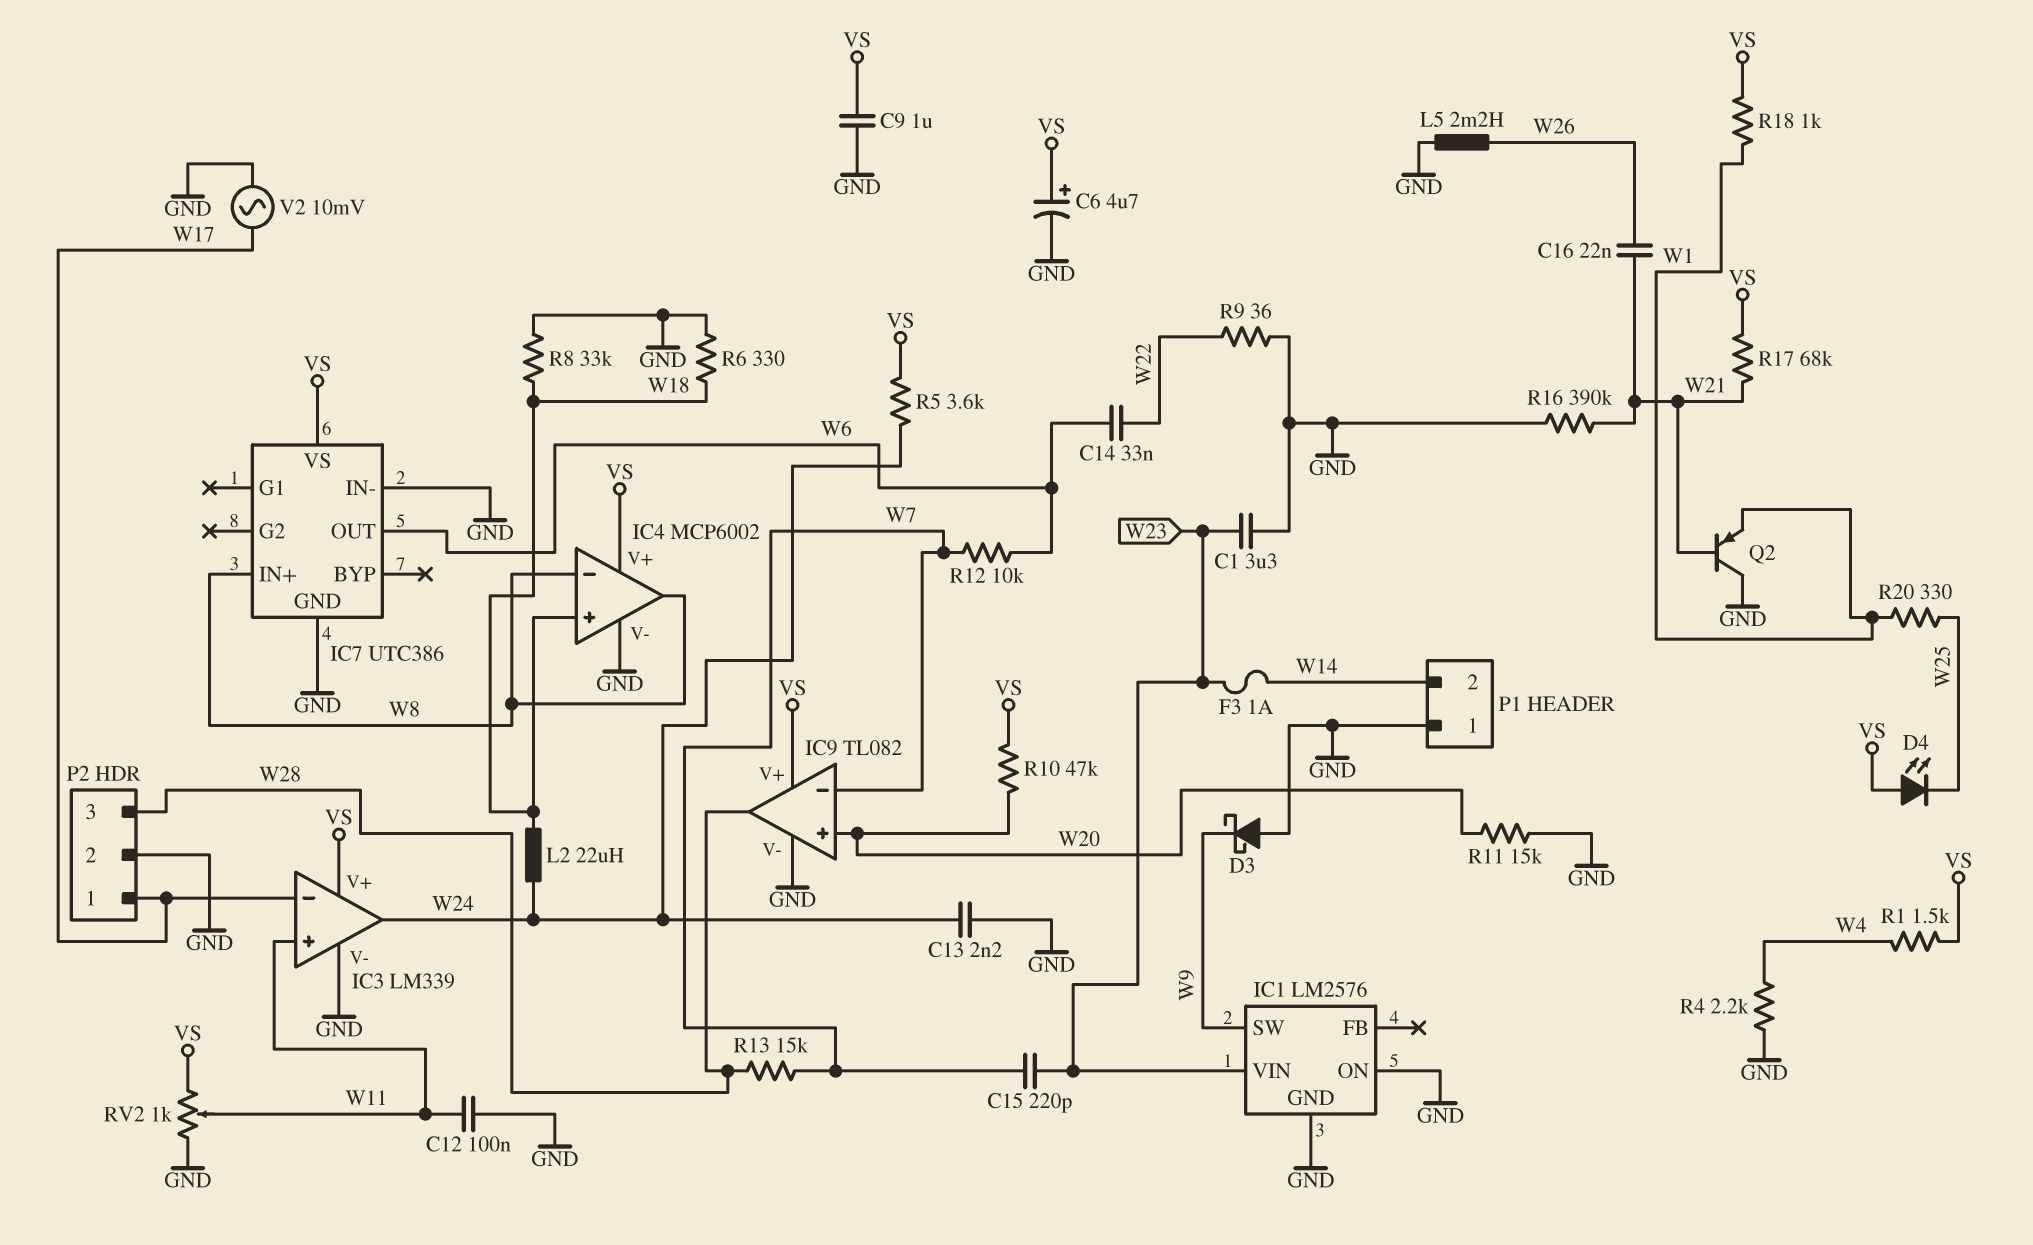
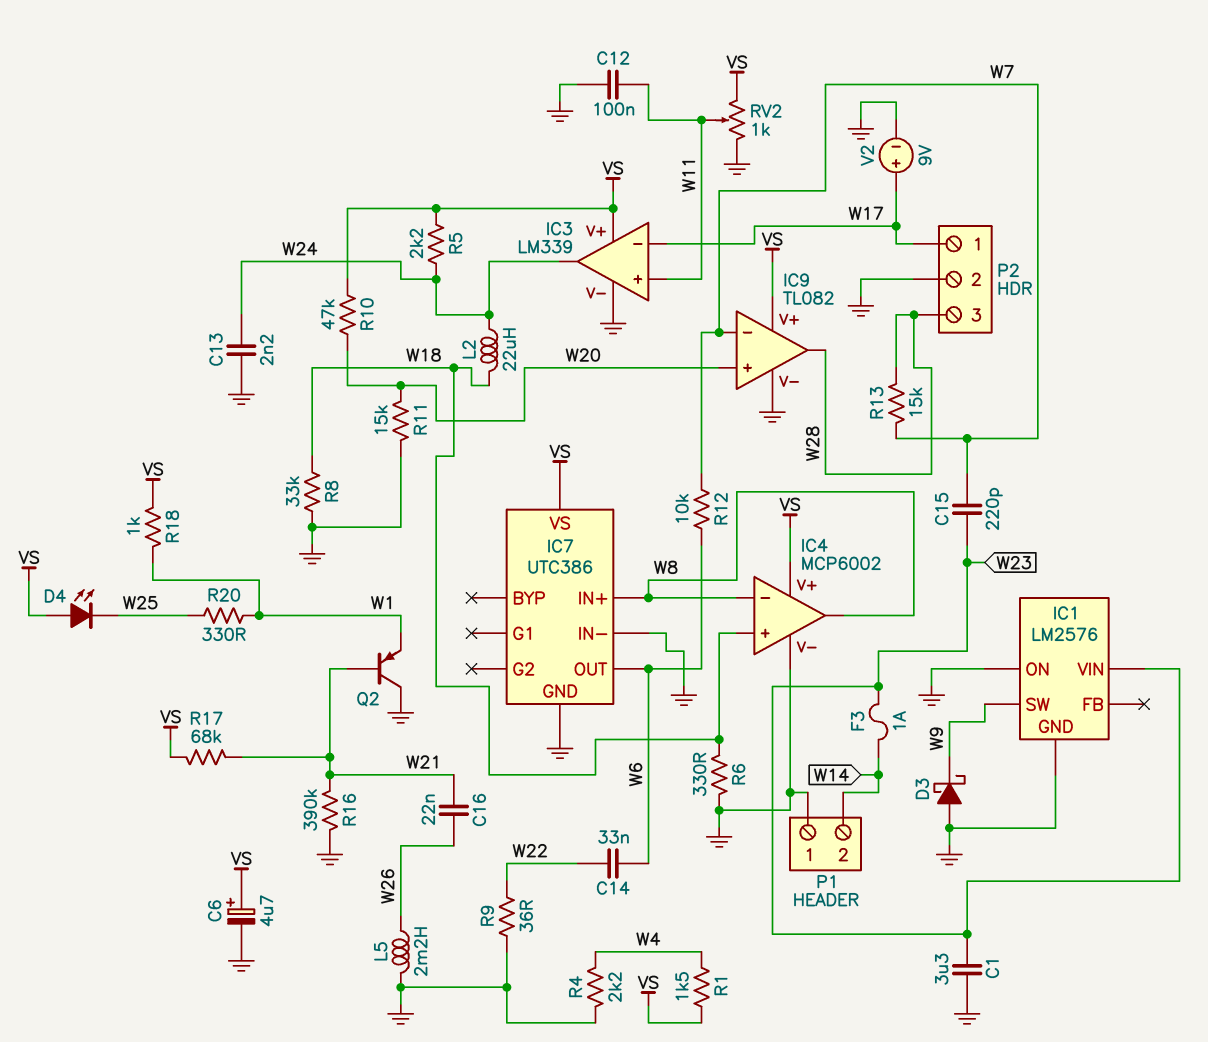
C9: 1uF (GND, VS) -> none
R5: 3.6k (VS, W24) -> 2.2k (VS, W24)
V2: AC 10mV (GND, W17) -> 9V (plus W17, minus GND)

